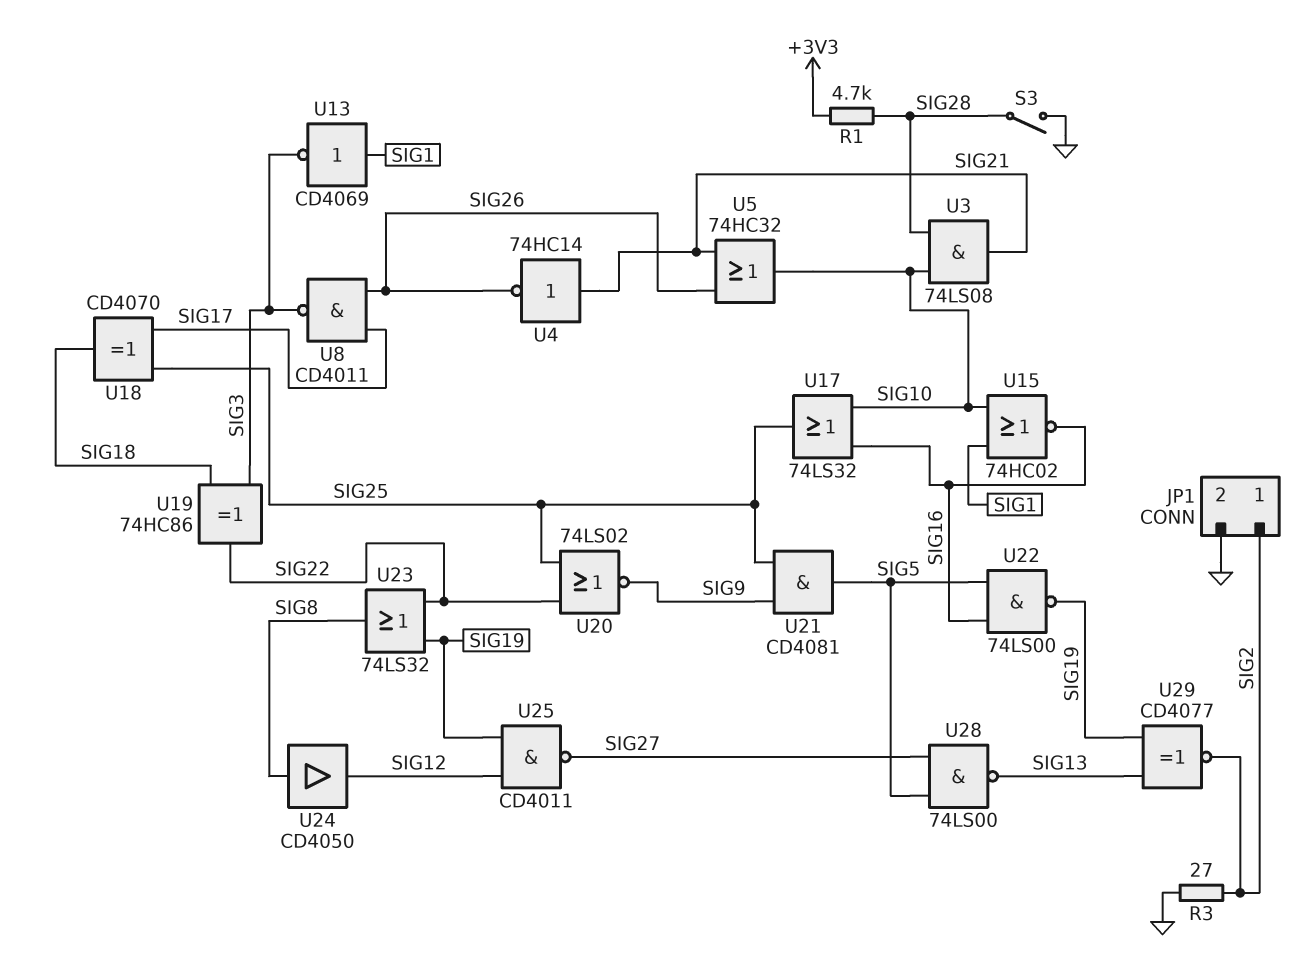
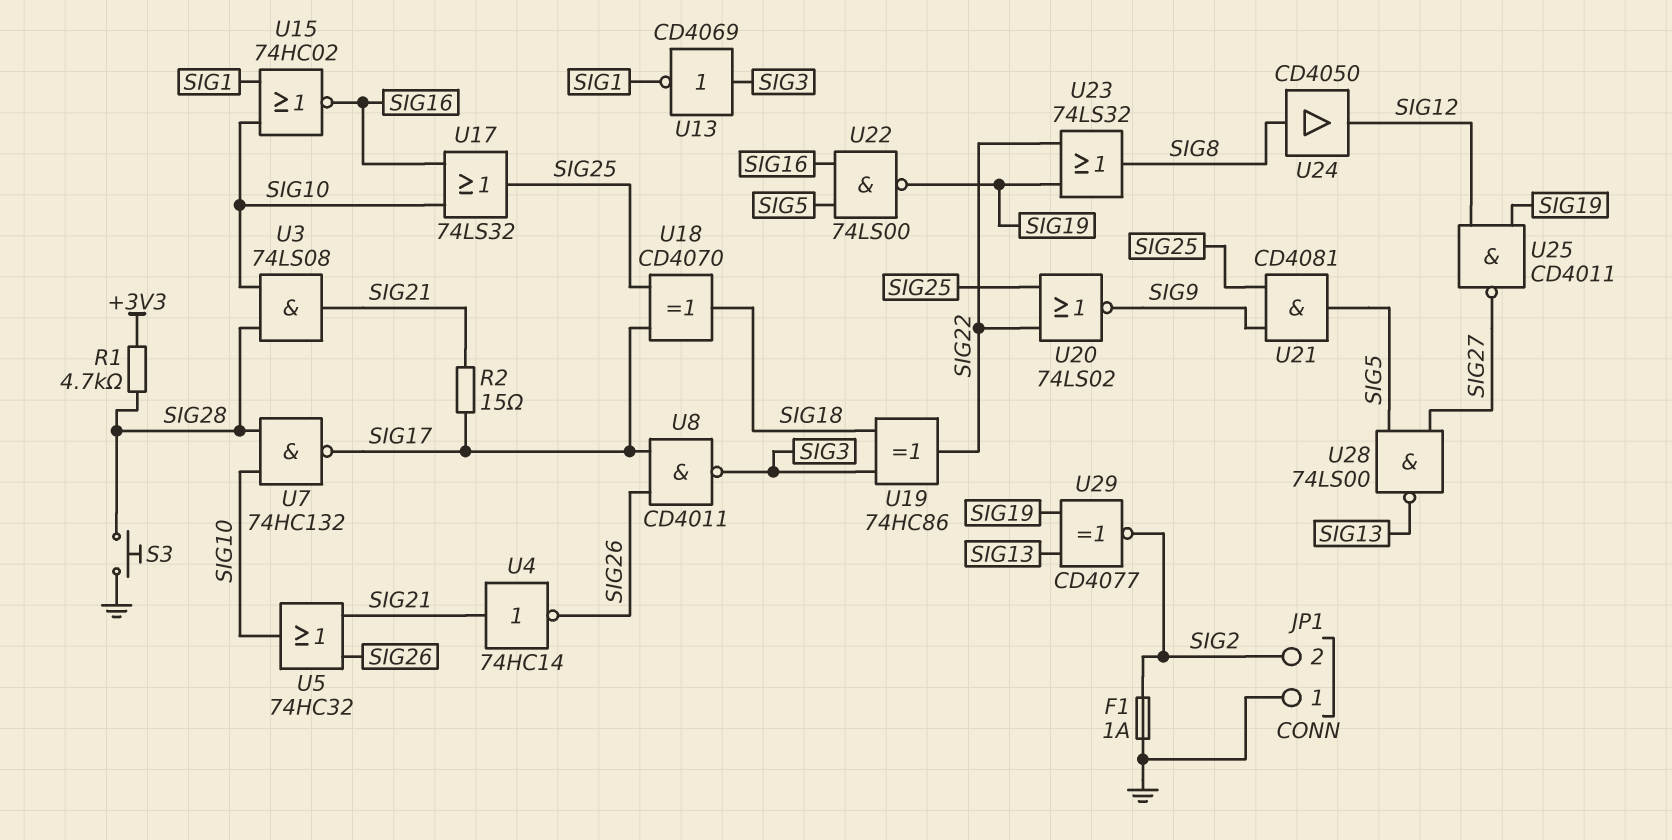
F1: none -> 1A (GND, SIG2)
JP1 pin 1: SIG2 -> GND
JP1 pin 2: GND -> SIG2
R2: none -> 15 (SIG17, SIG21)
R3: 27 (GND, SIG2) -> none
S3: switch (GND, SIG28) -> button (GND, SIG28)
U7: none -> NAND 74HC132 (in SIG10, in SIG28, out SIG17)
U13: NOT CD4069 (in SIG1, out SIG3) -> NOT CD4069 (in SIG3, out SIG1)

